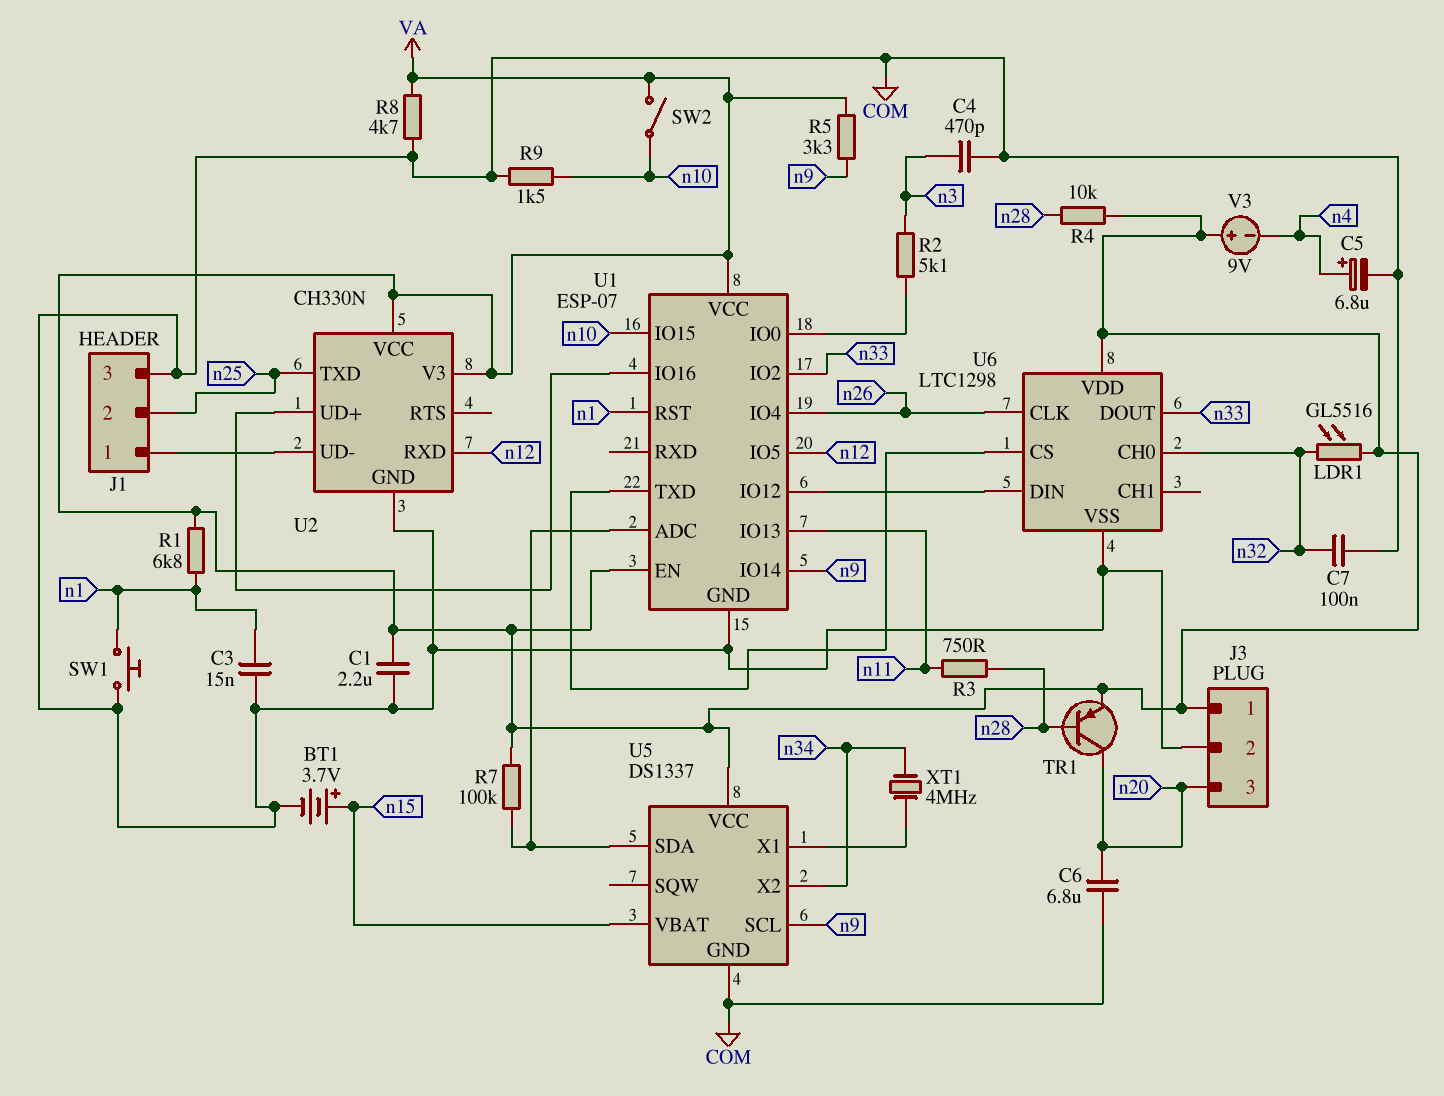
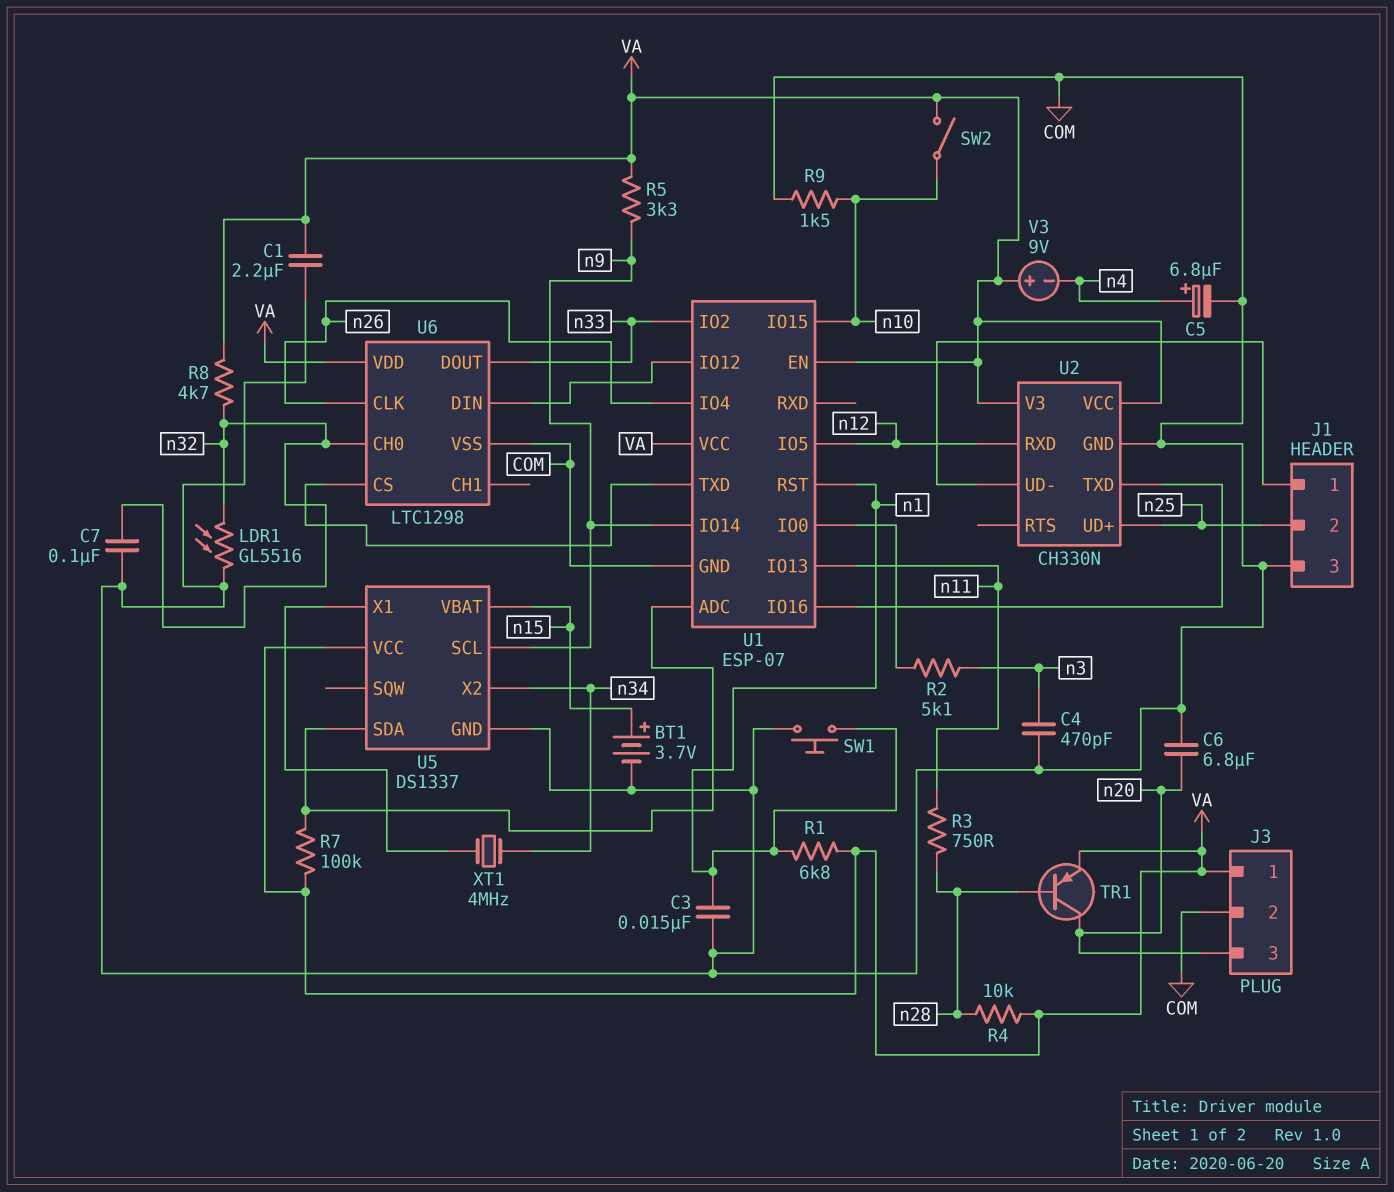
LDR1: GL5516 (VA, n32) -> GL5516 (COM, n32)
R8: 4.7k (COM, VA) -> 4.7k (VA, n32)
U2 pin TXD: n25 -> U1/IO16
U2 pin UD+: U1/IO16 -> n25

